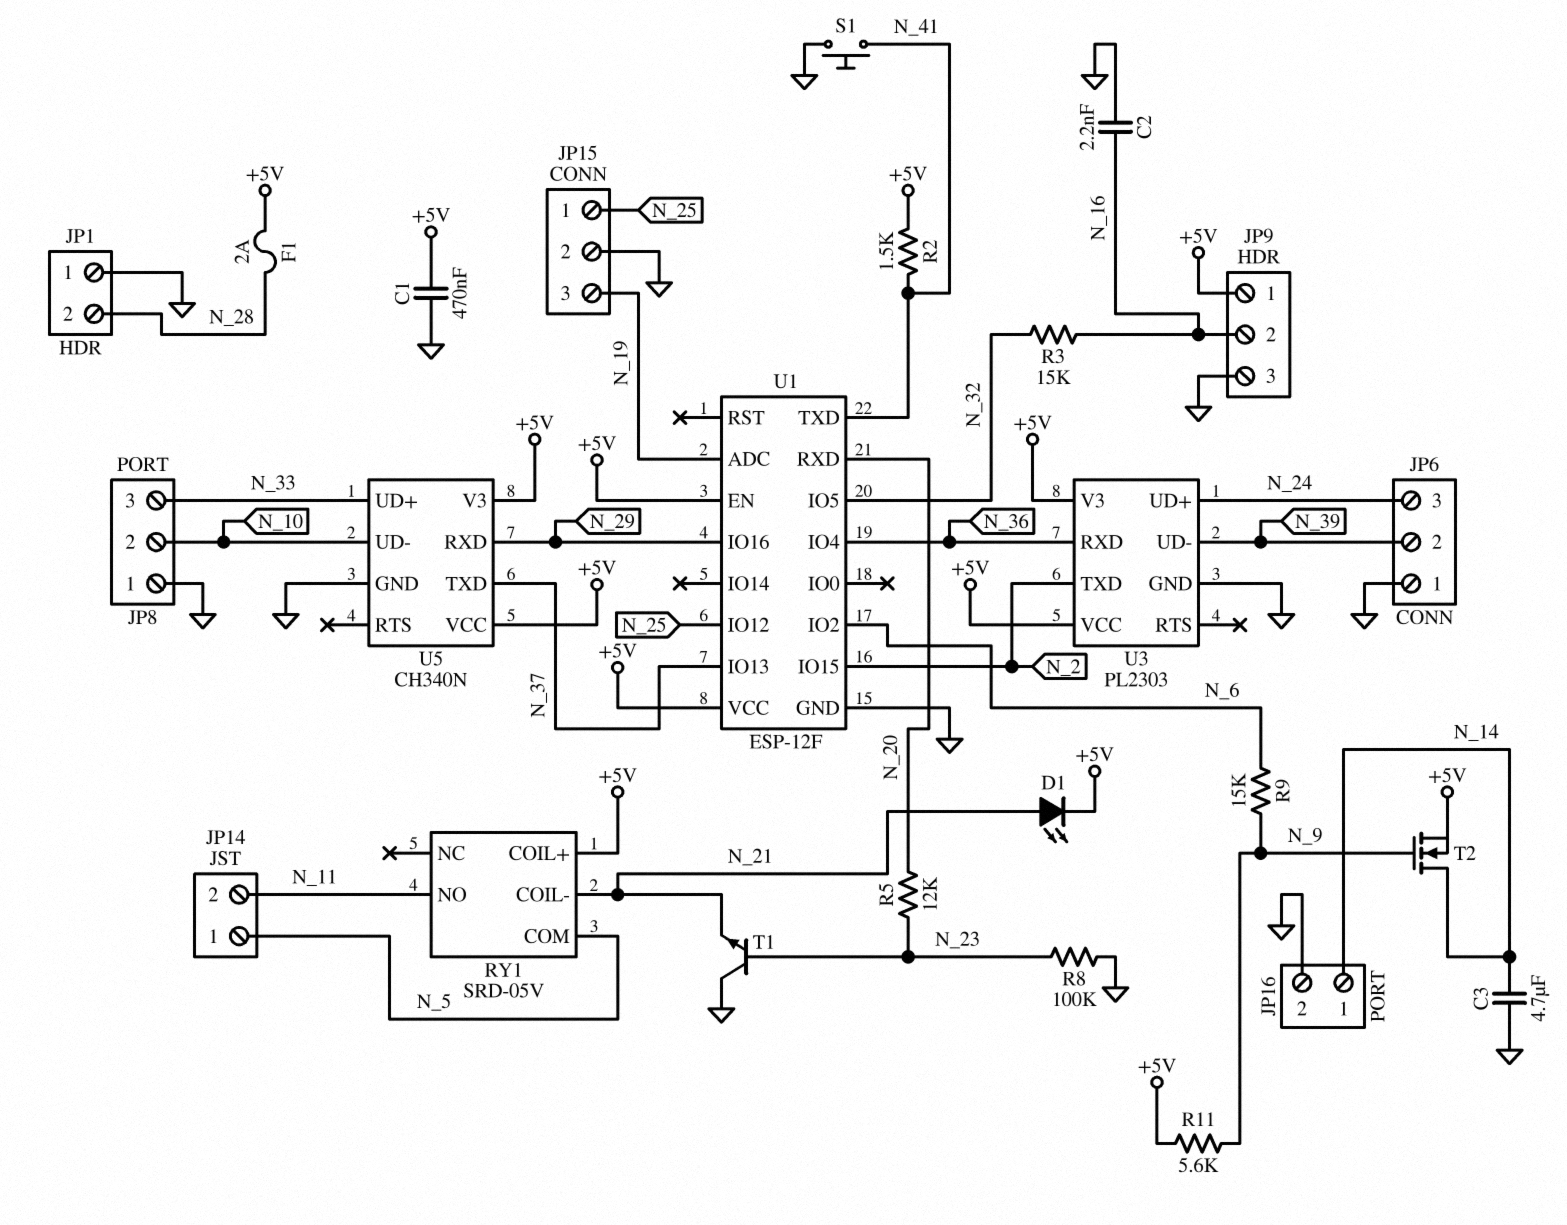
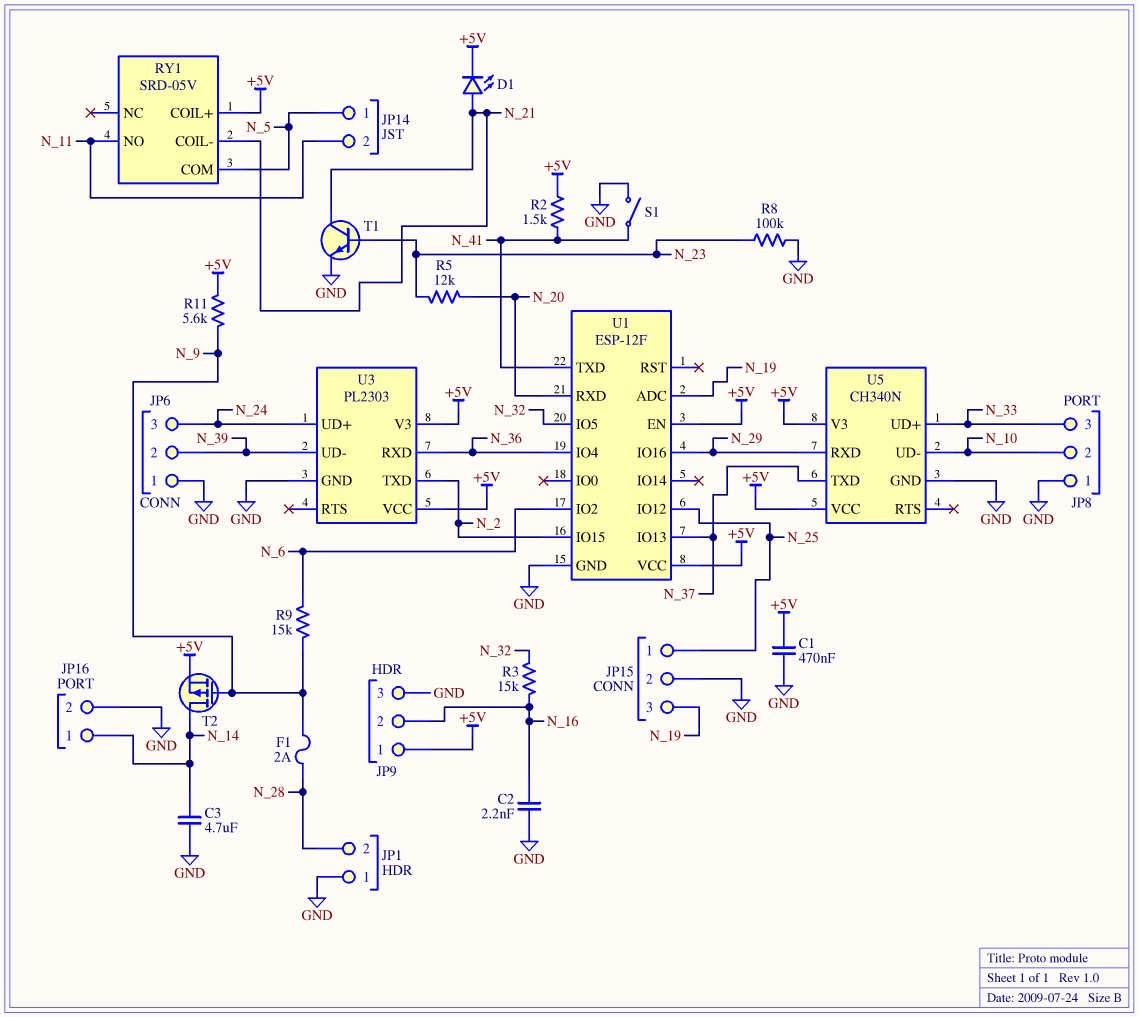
F1: 2A (+5V, N_28) -> 2A (N_9, N_28)
S1: button (GND, N_41) -> switch (GND, N_41)
T1: NPN (B N_23, C GND, E N_21) -> NPN (B N_23, C N_21, E GND)
T2: NMOS (G N_9, D N_14, S +5V) -> PMOS (G N_9, D N_14, S +5V)

